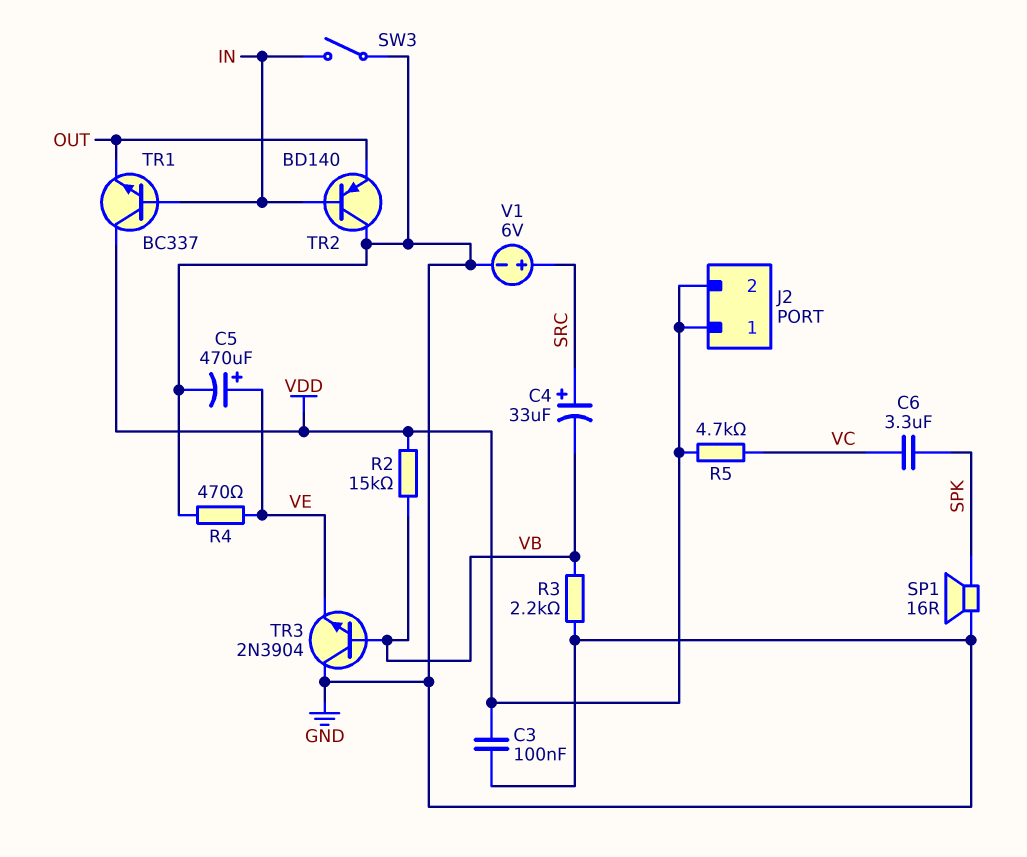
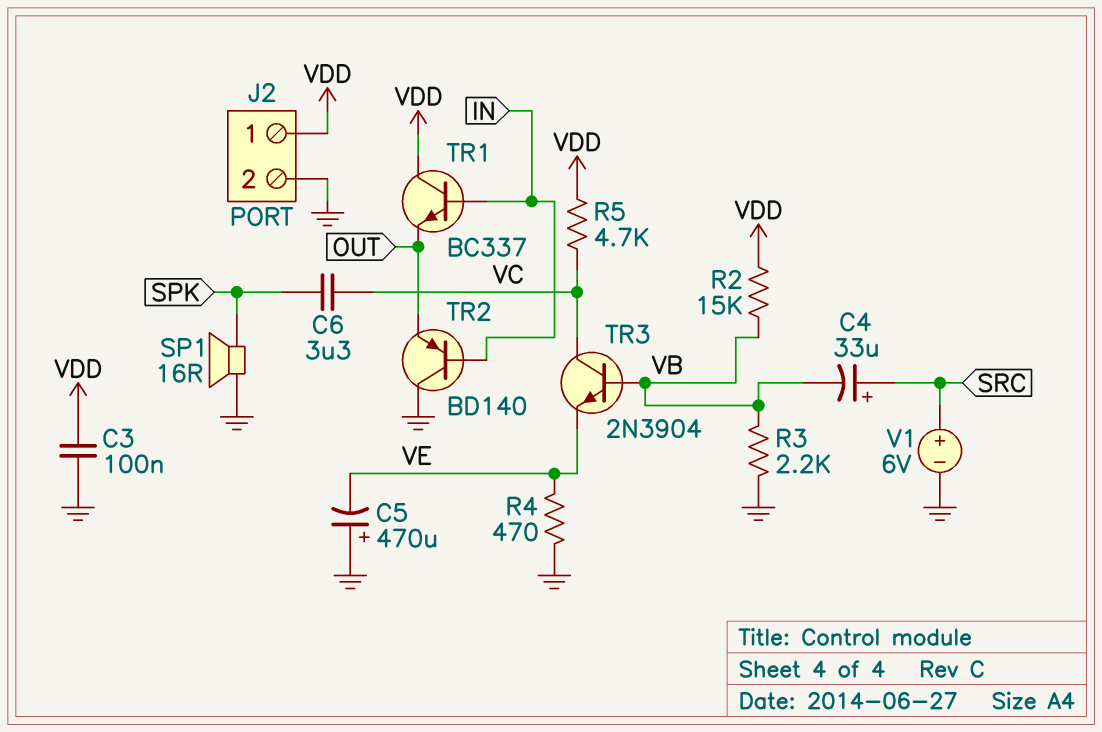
C5: 470uF (plus VE, minus GND) -> 470uF (plus GND, minus VE)
J2 pin 2: VDD -> GND
SW3: switch (GND, IN) -> none
TR3: NPN 2N3904 (B VB, C GND, E VE) -> NPN 2N3904 (B VB, C VC, E VE)

